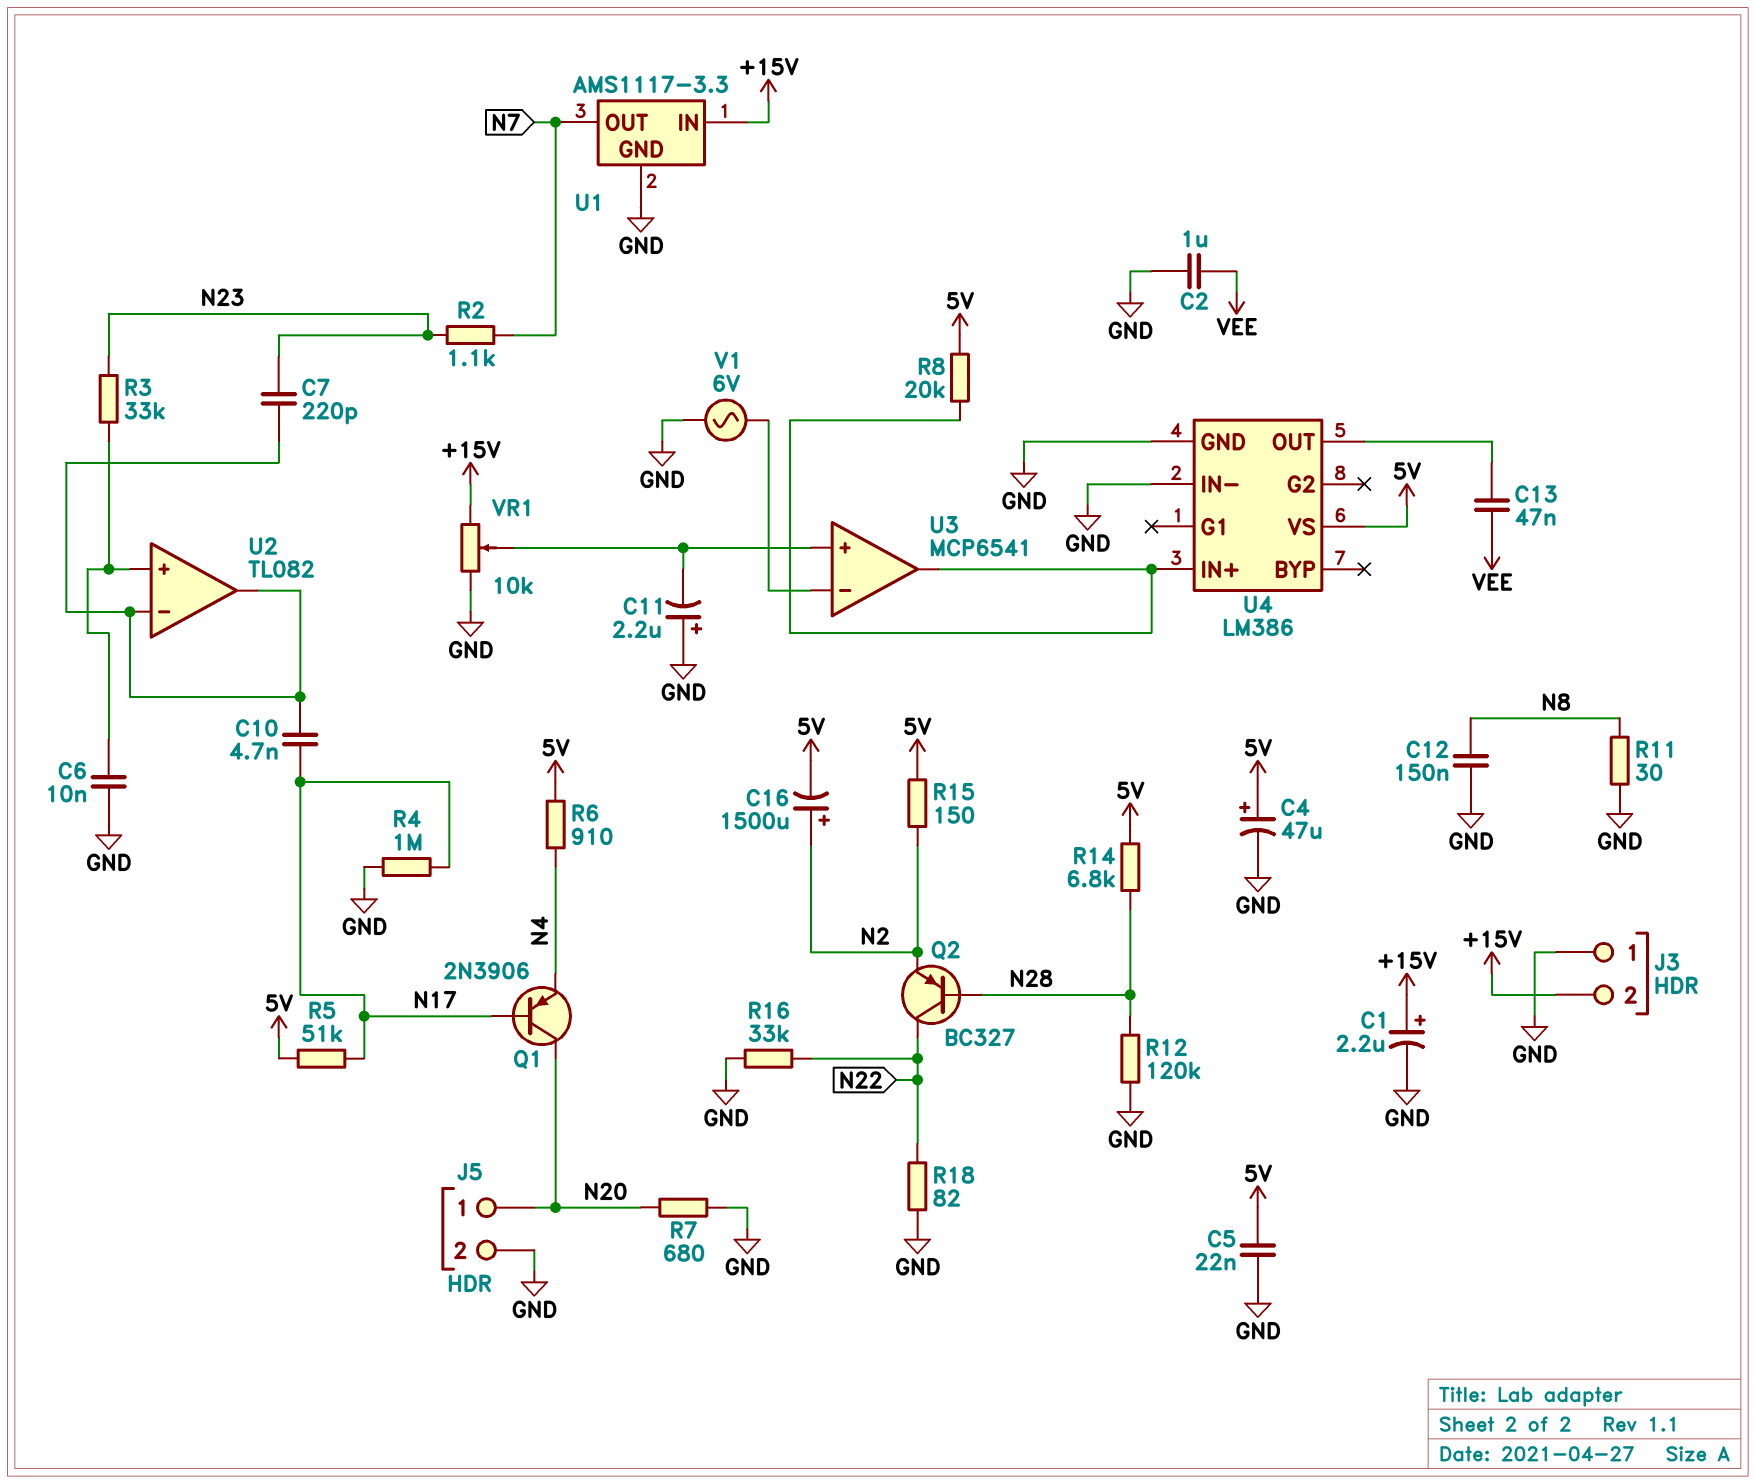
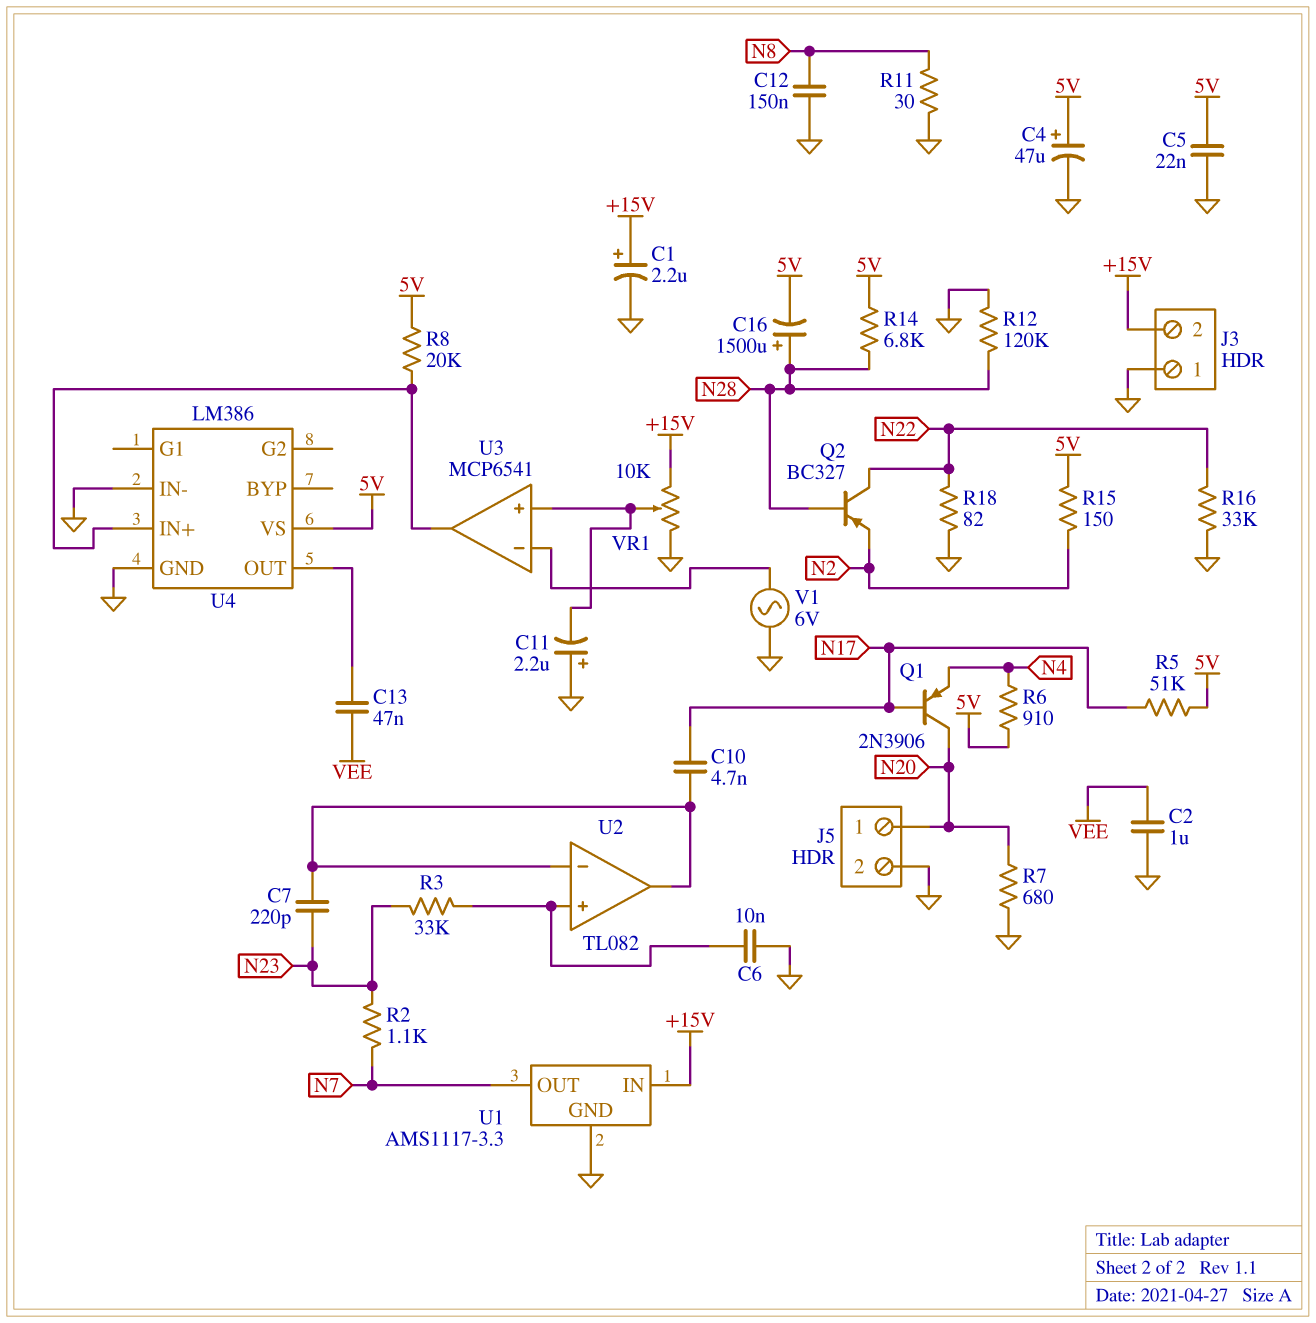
C16: 1500uF (plus N2, minus 5V) -> 1500uF (plus N28, minus 5V)
R4: 1M (GND, N17) -> none

